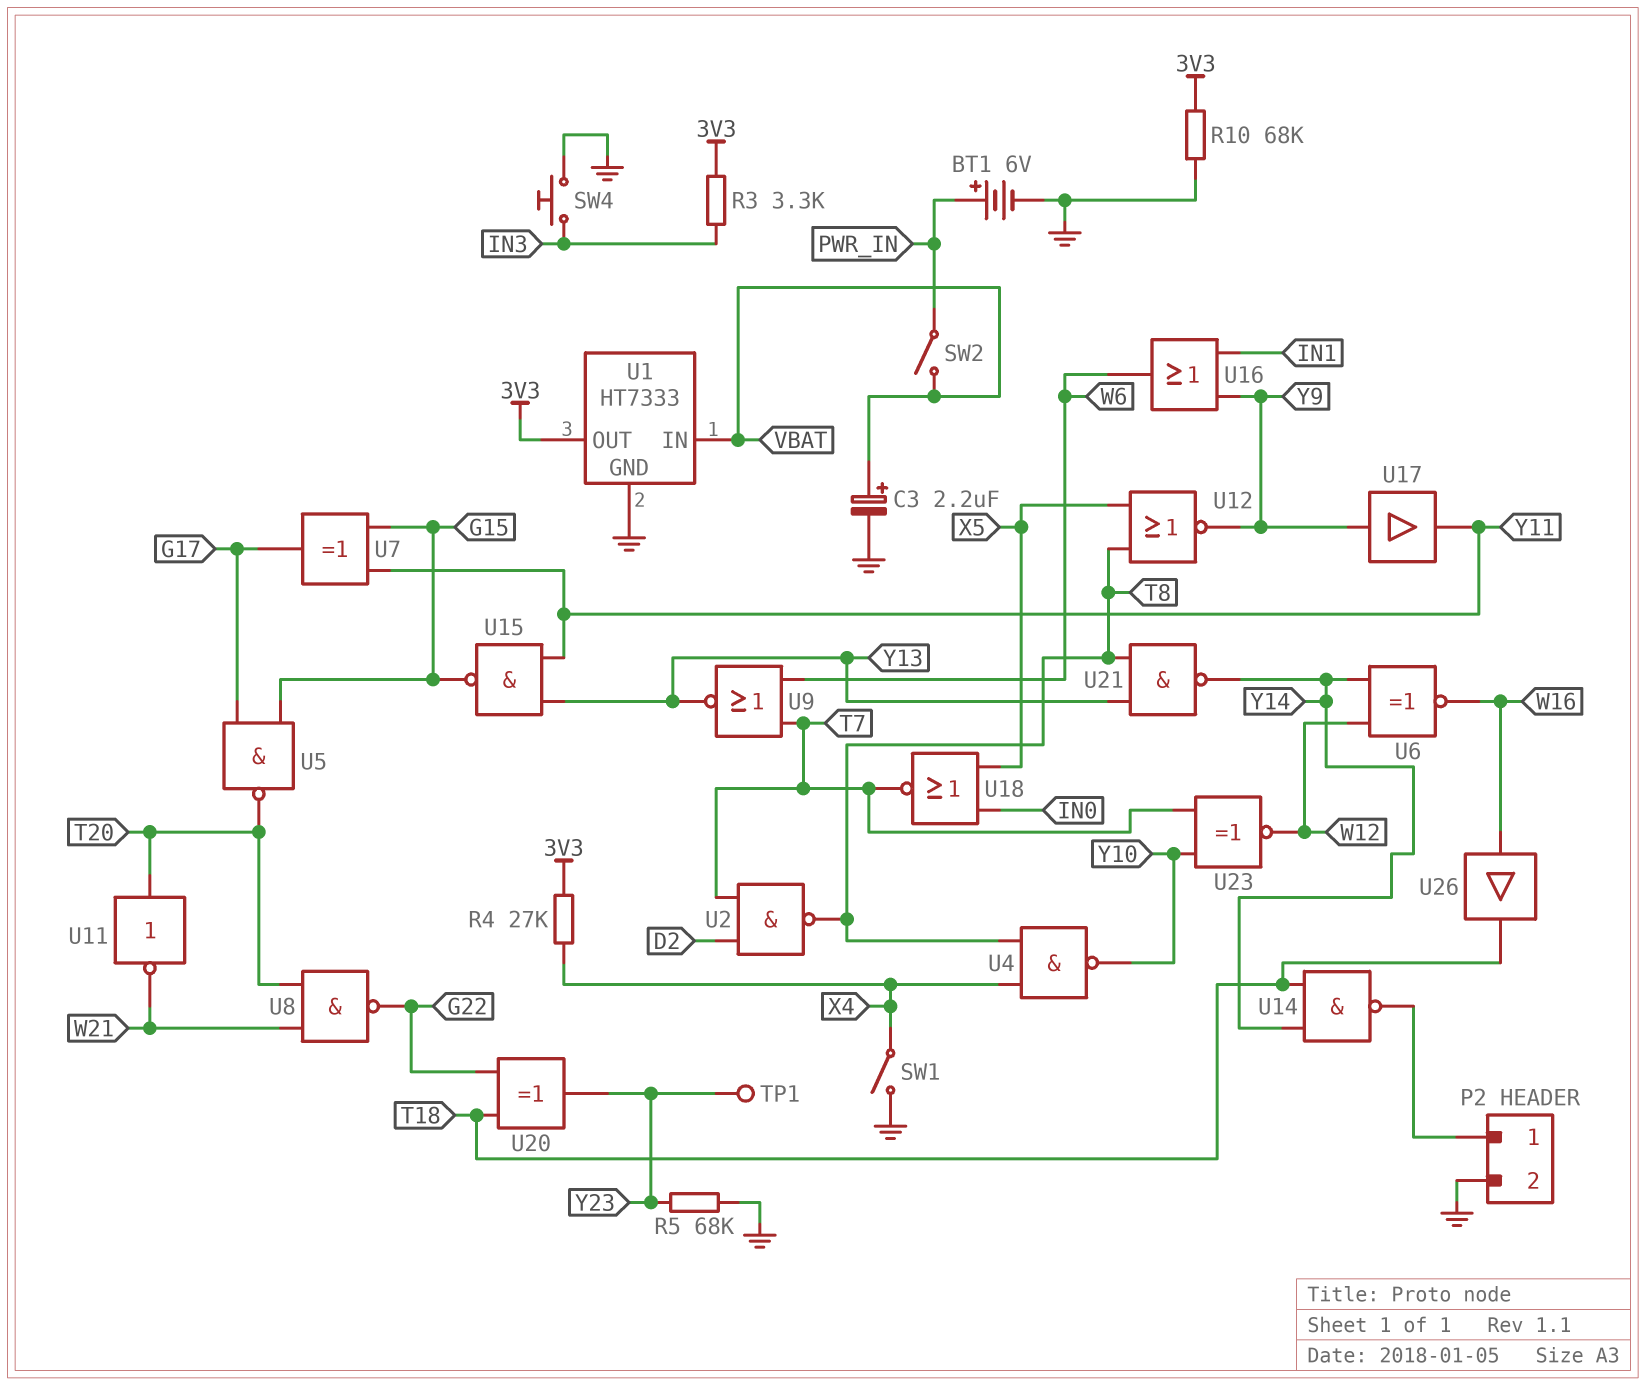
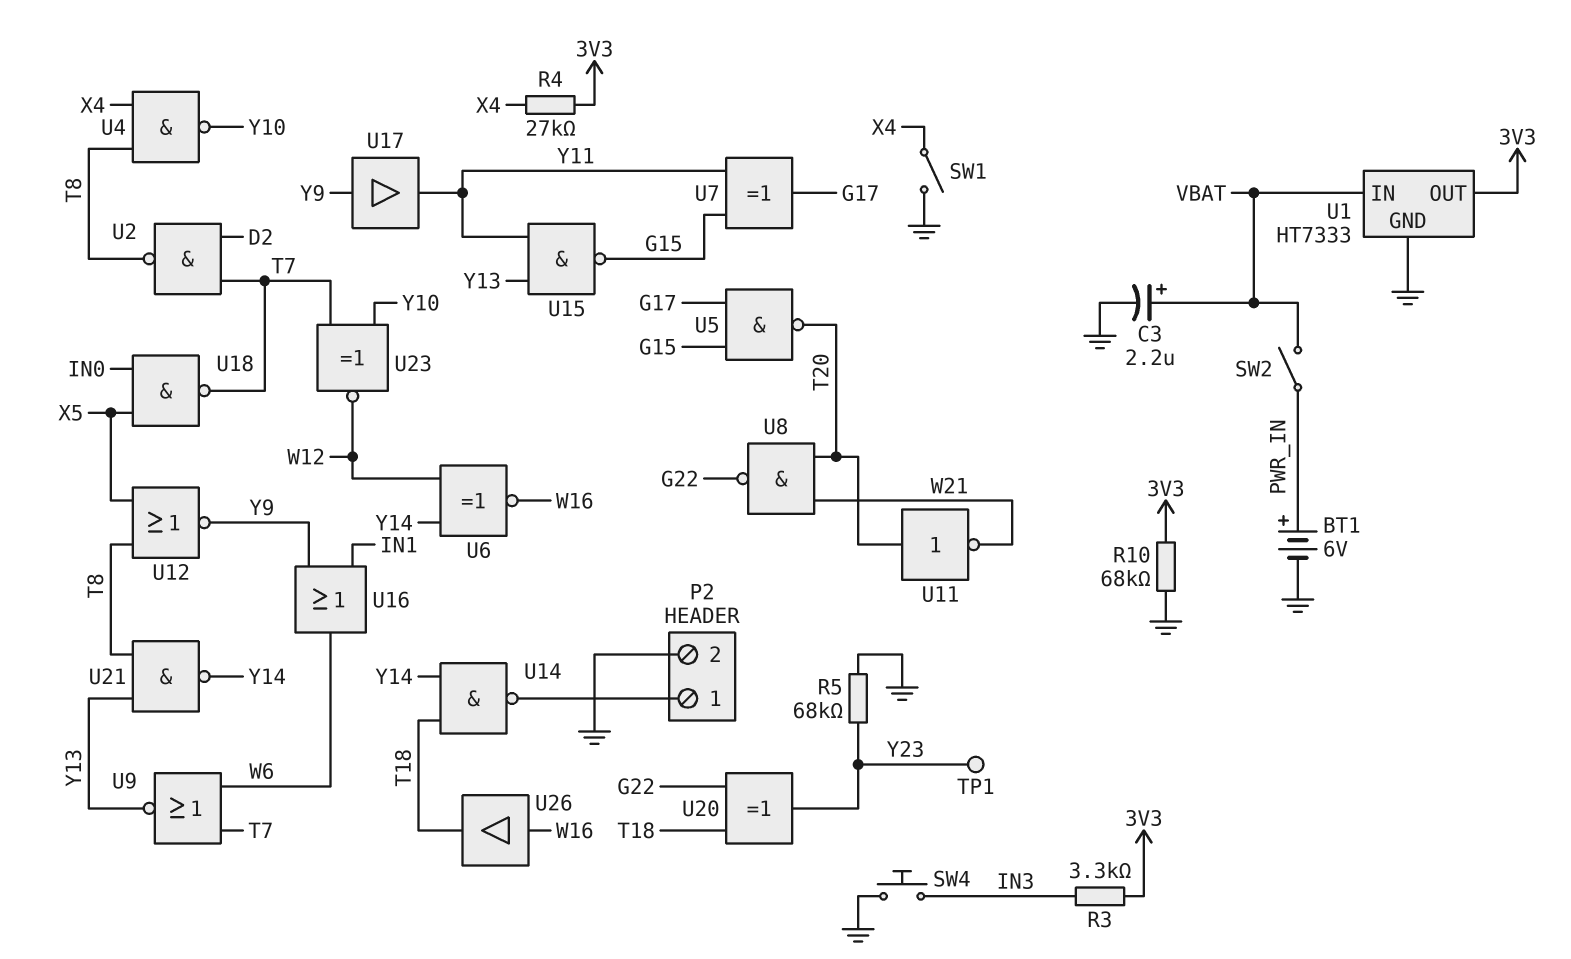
U18: NOR (in IN0, in X5, out T7) -> NAND (in IN0, in X5, out T7)

